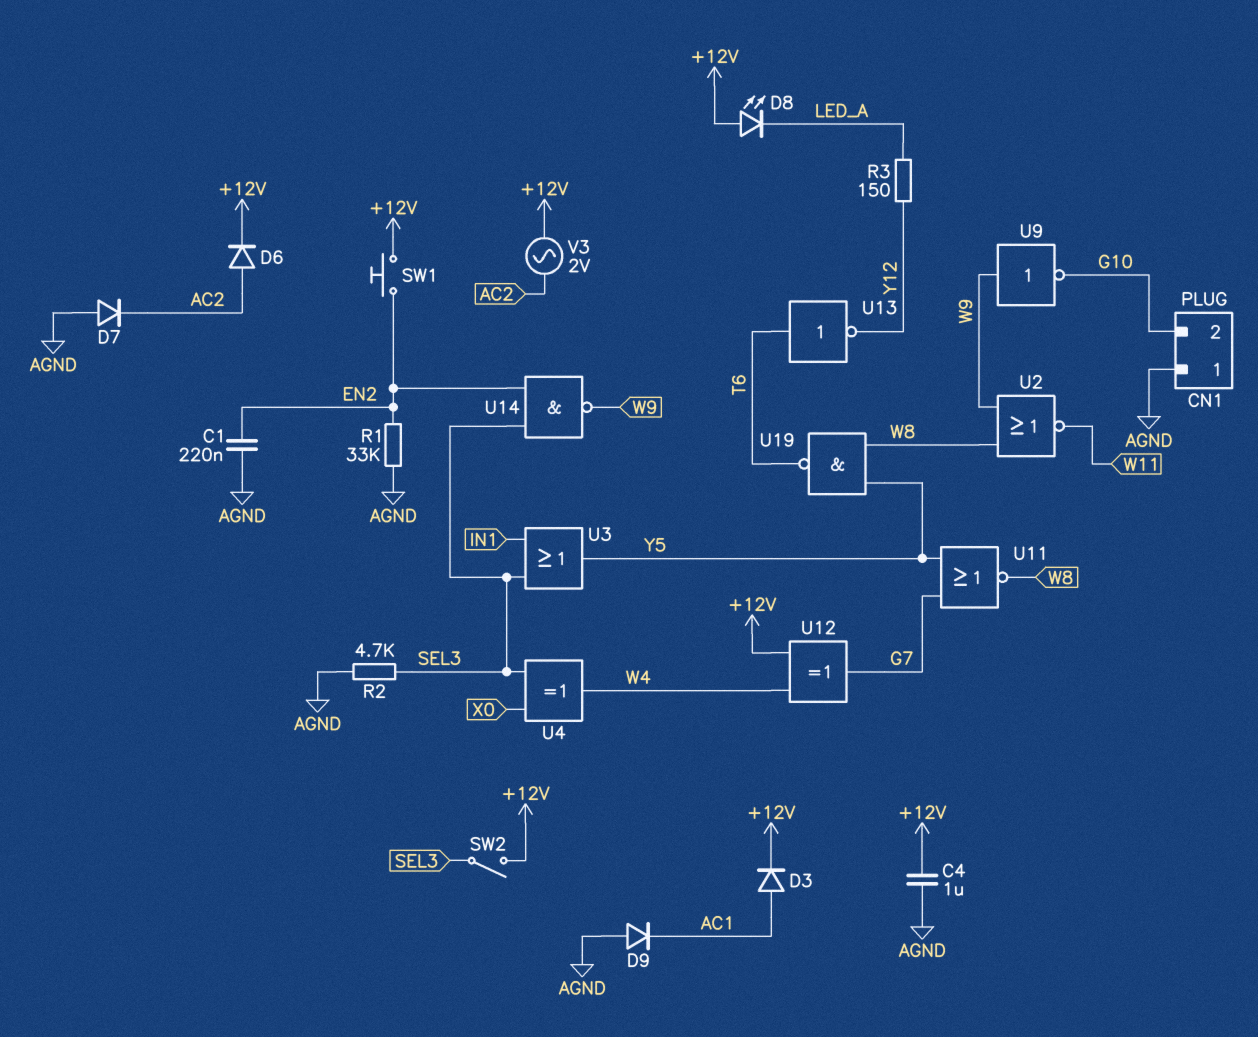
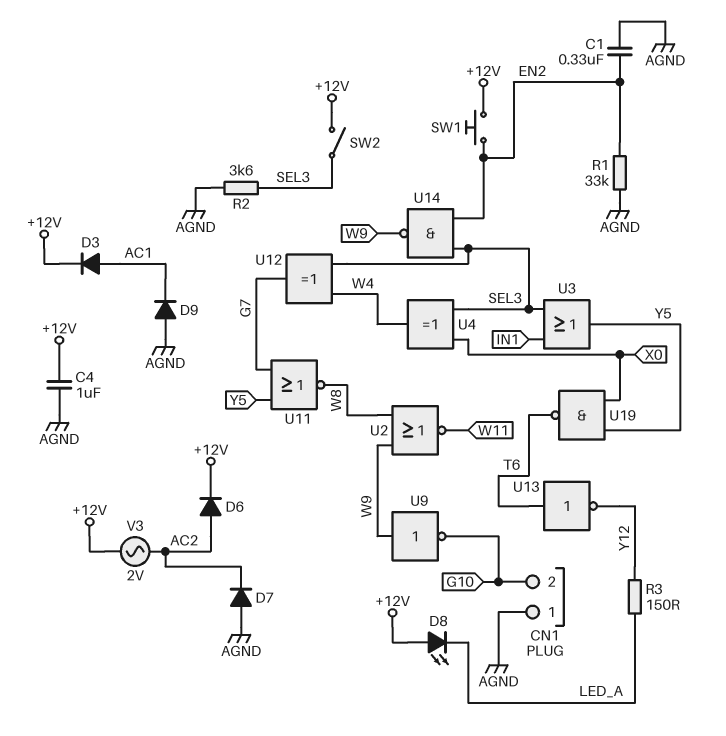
C1: 220nF (AGND, EN2) -> 330nF (AGND, EN2)
R2: 4.7k (AGND, SEL3) -> 3.6k (AGND, SEL3)
U12: XOR (in +12V, in W4, out G7) -> XOR (in SEL3, in W4, out G7)
U19: NAND (in W8, in Y5, out T6) -> NAND (in X0, in Y5, out T6)

